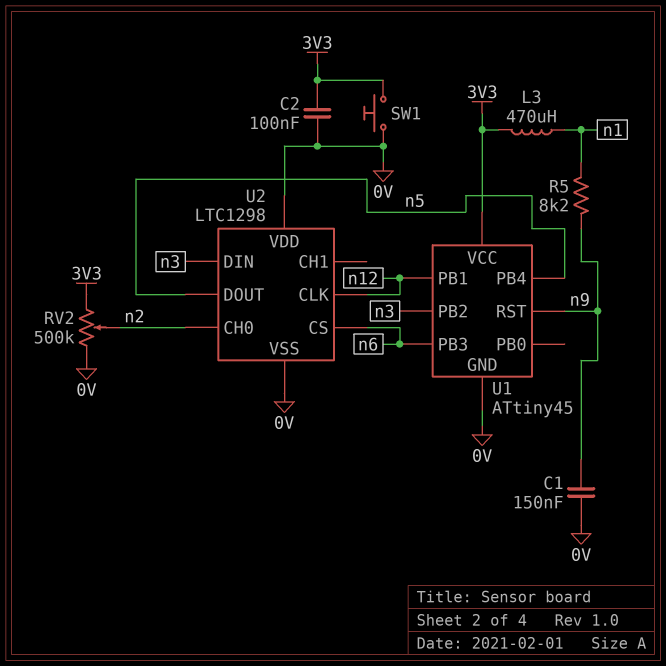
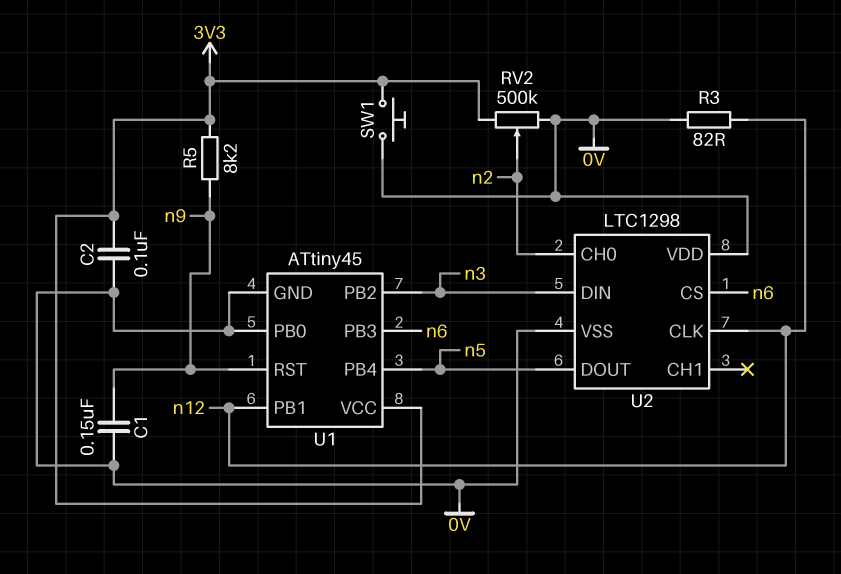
L3: 470uH (3V3, n1) -> none
R3: none -> 82 (0V, n12)
R5: 8.2k (n1, n9) -> 8.2k (3V3, n9)
U1 pin PB0: none -> 0V

